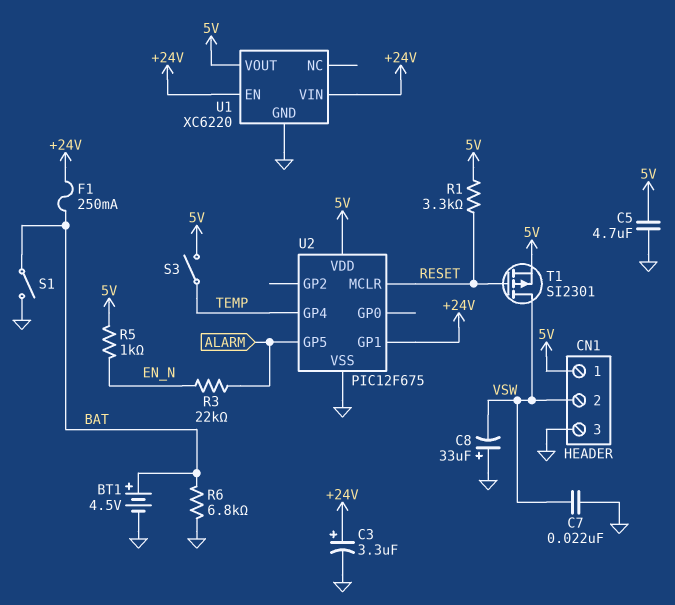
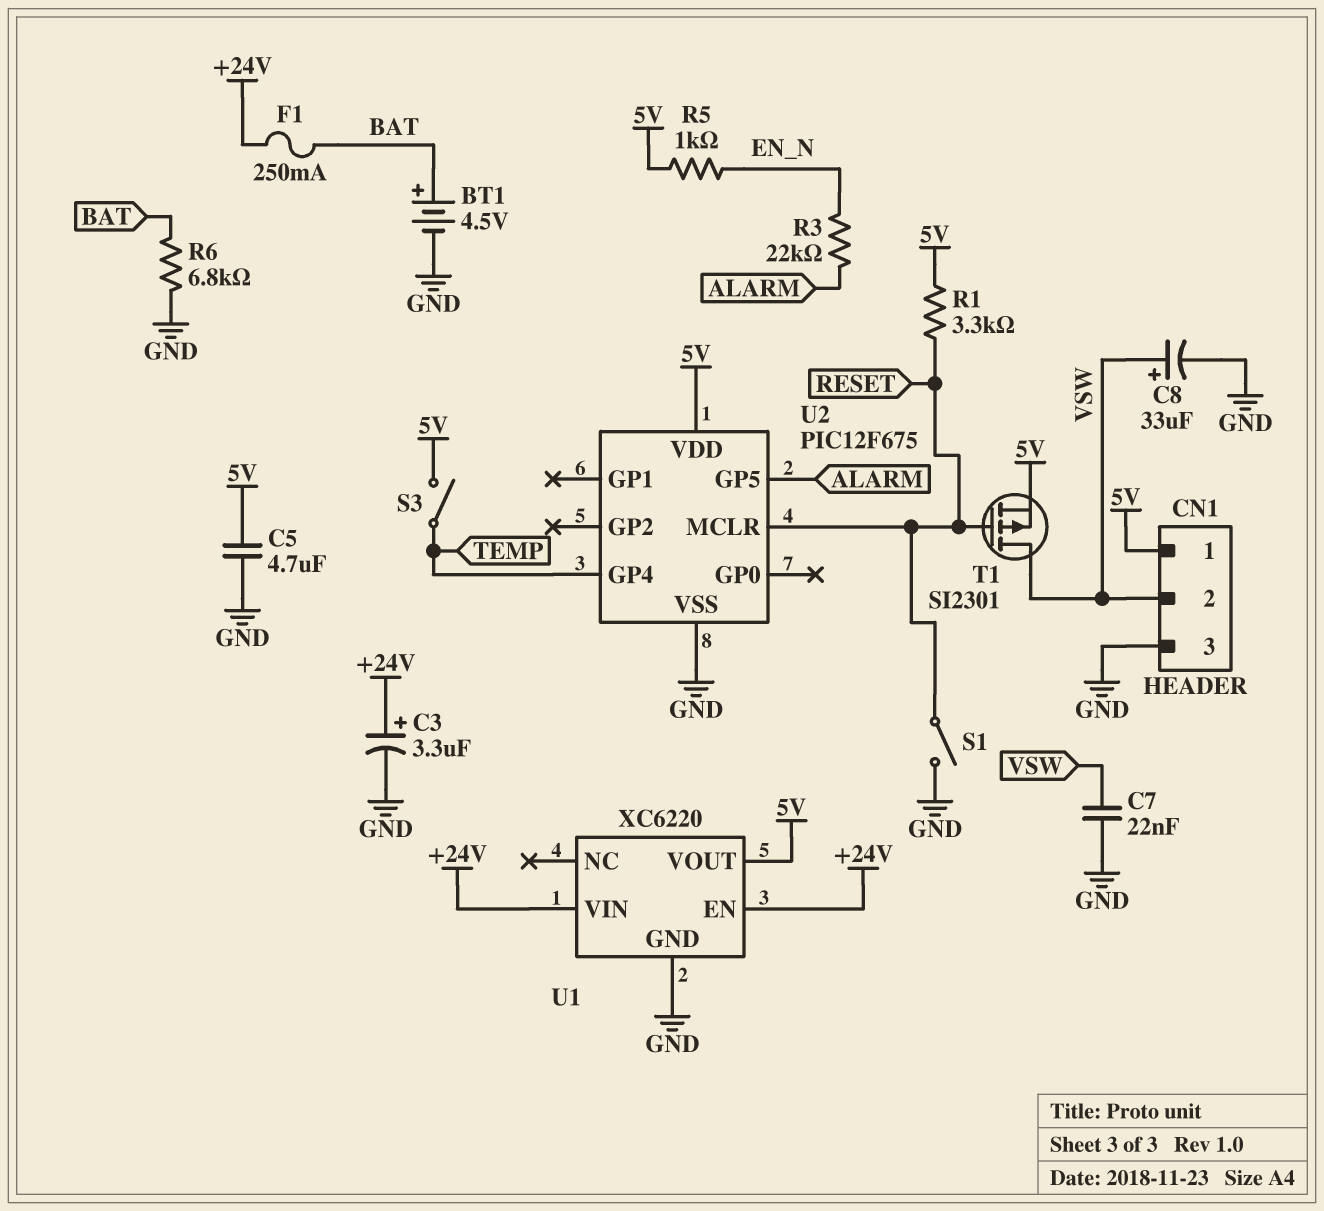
C8: 33uF (plus GND, minus VSW) -> 33uF (plus VSW, minus GND)
S1: switch (BAT, GND) -> switch (GND, RESET)
U2 pin GP1: +24V -> none

